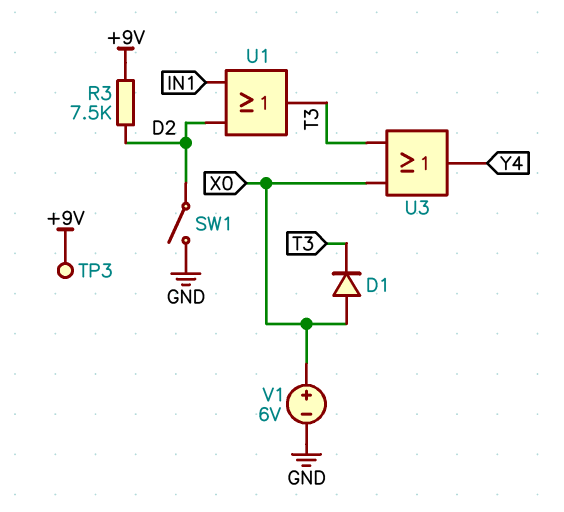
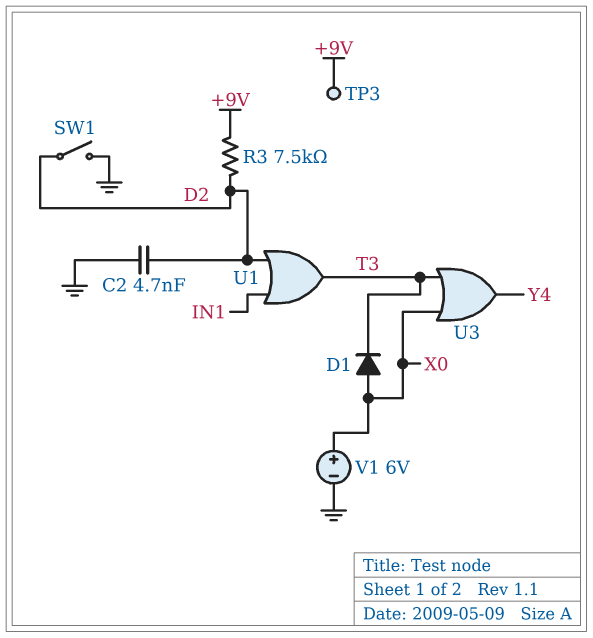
C2: none -> 4.7nF (D2, GND)

